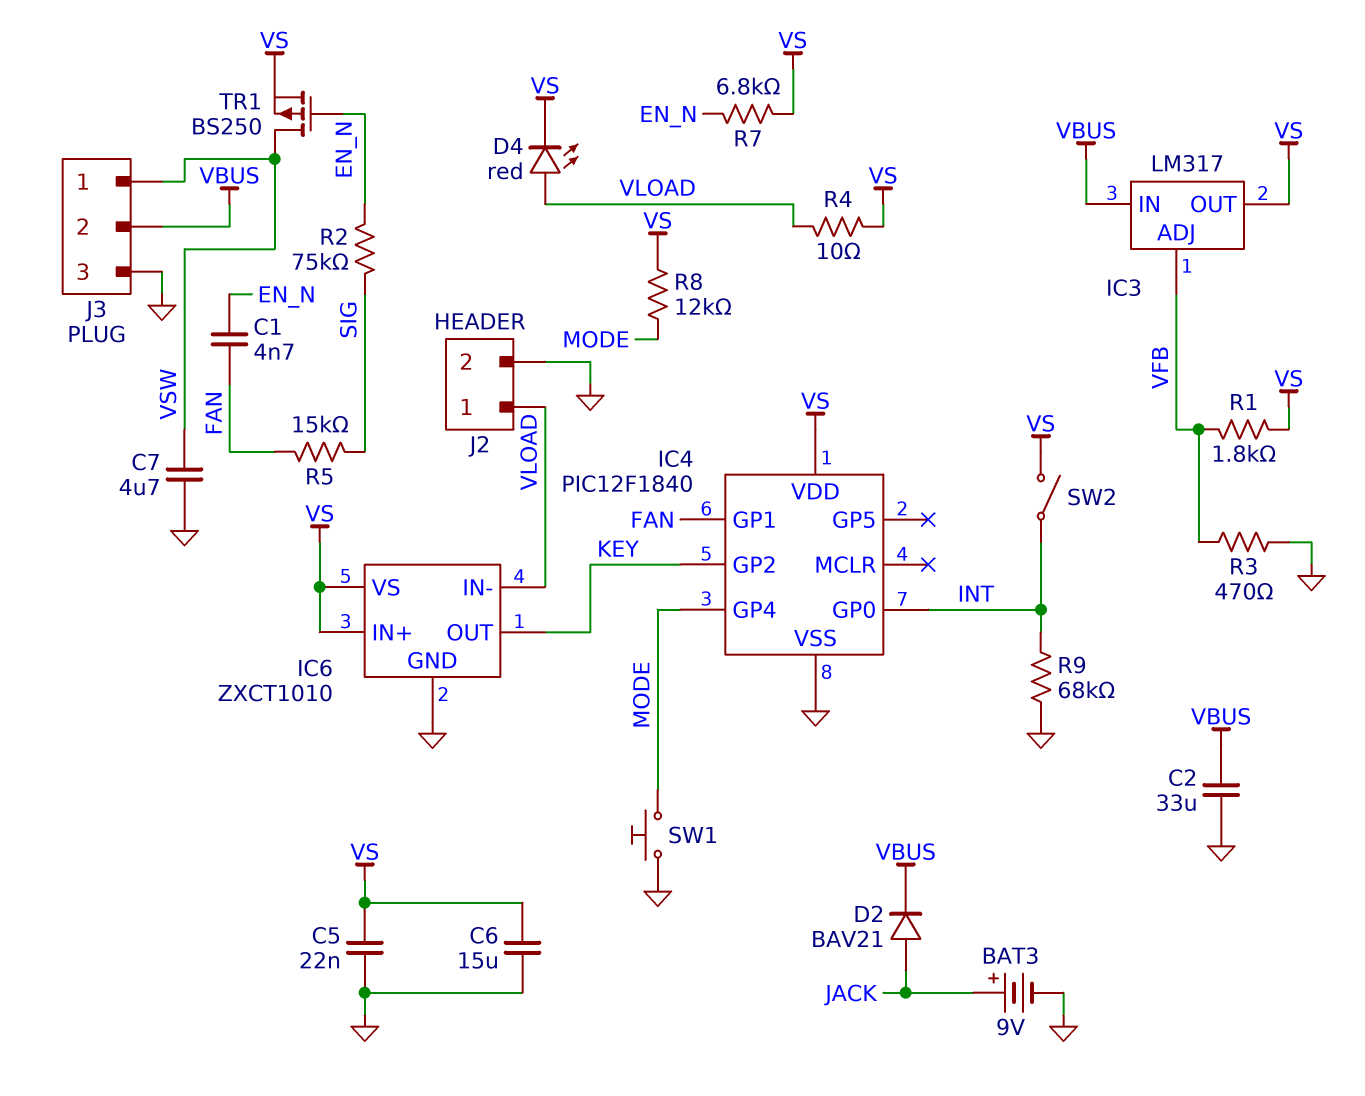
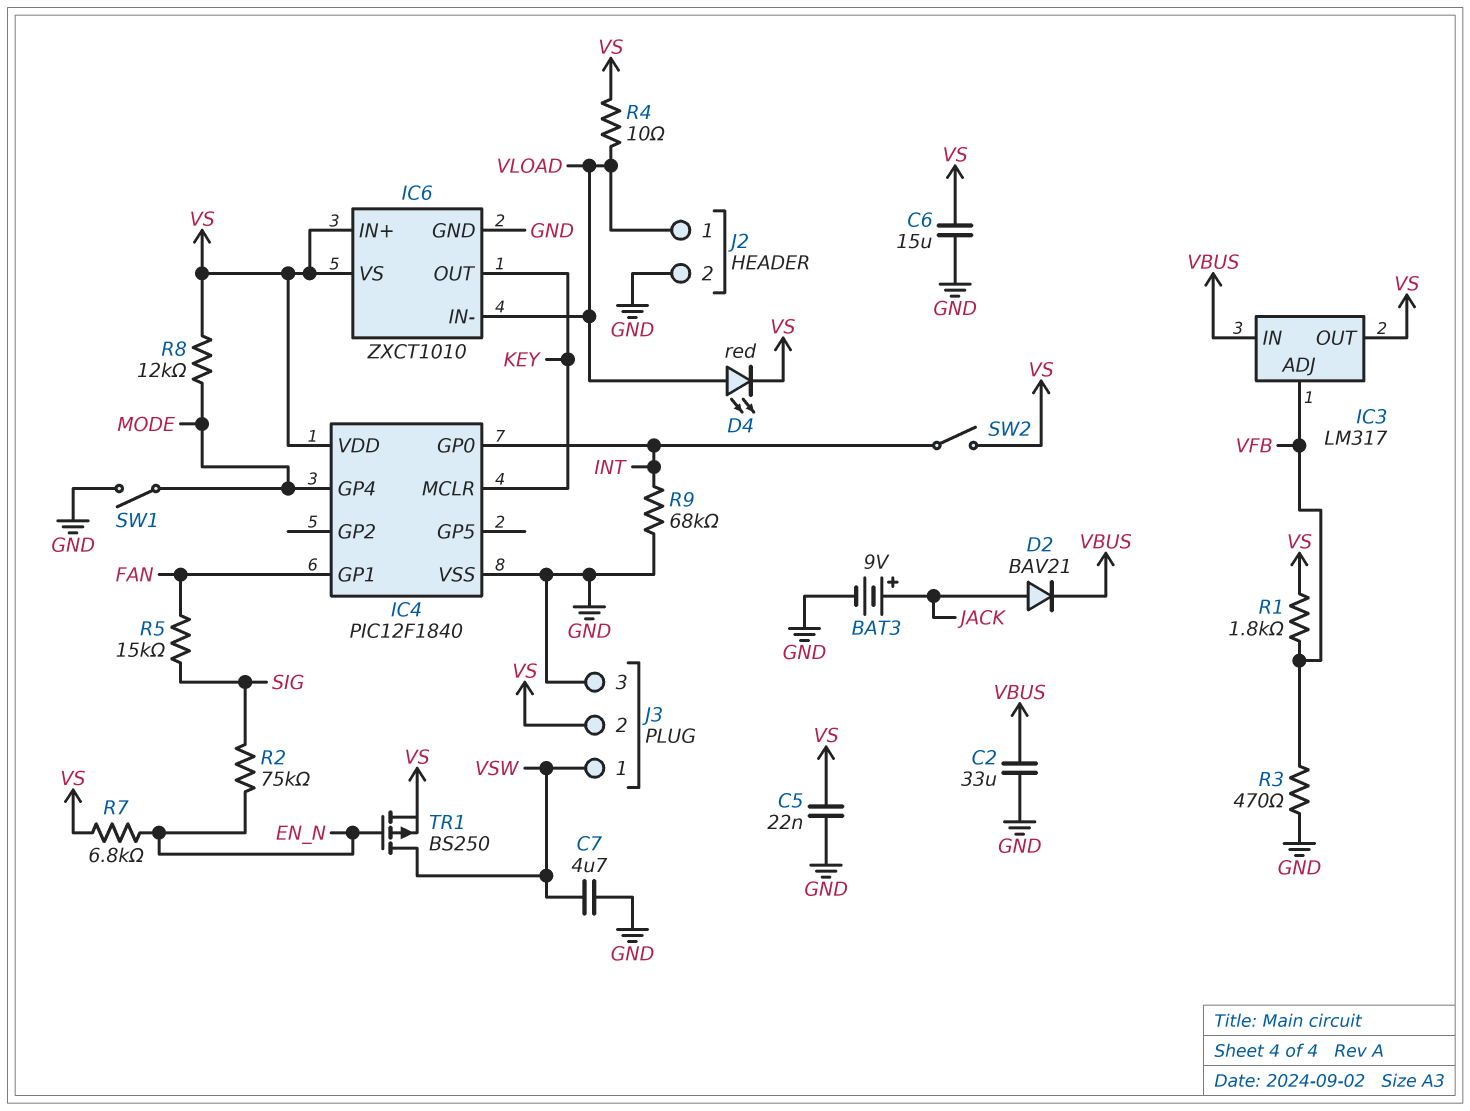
C1: 4.7nF (EN_N, FAN) -> none
IC4 pin GP2: KEY -> none
IC4 pin MCLR: none -> KEY
J3 pin 2: VBUS -> VS
SW1: button (GND, MODE) -> switch (GND, MODE)

